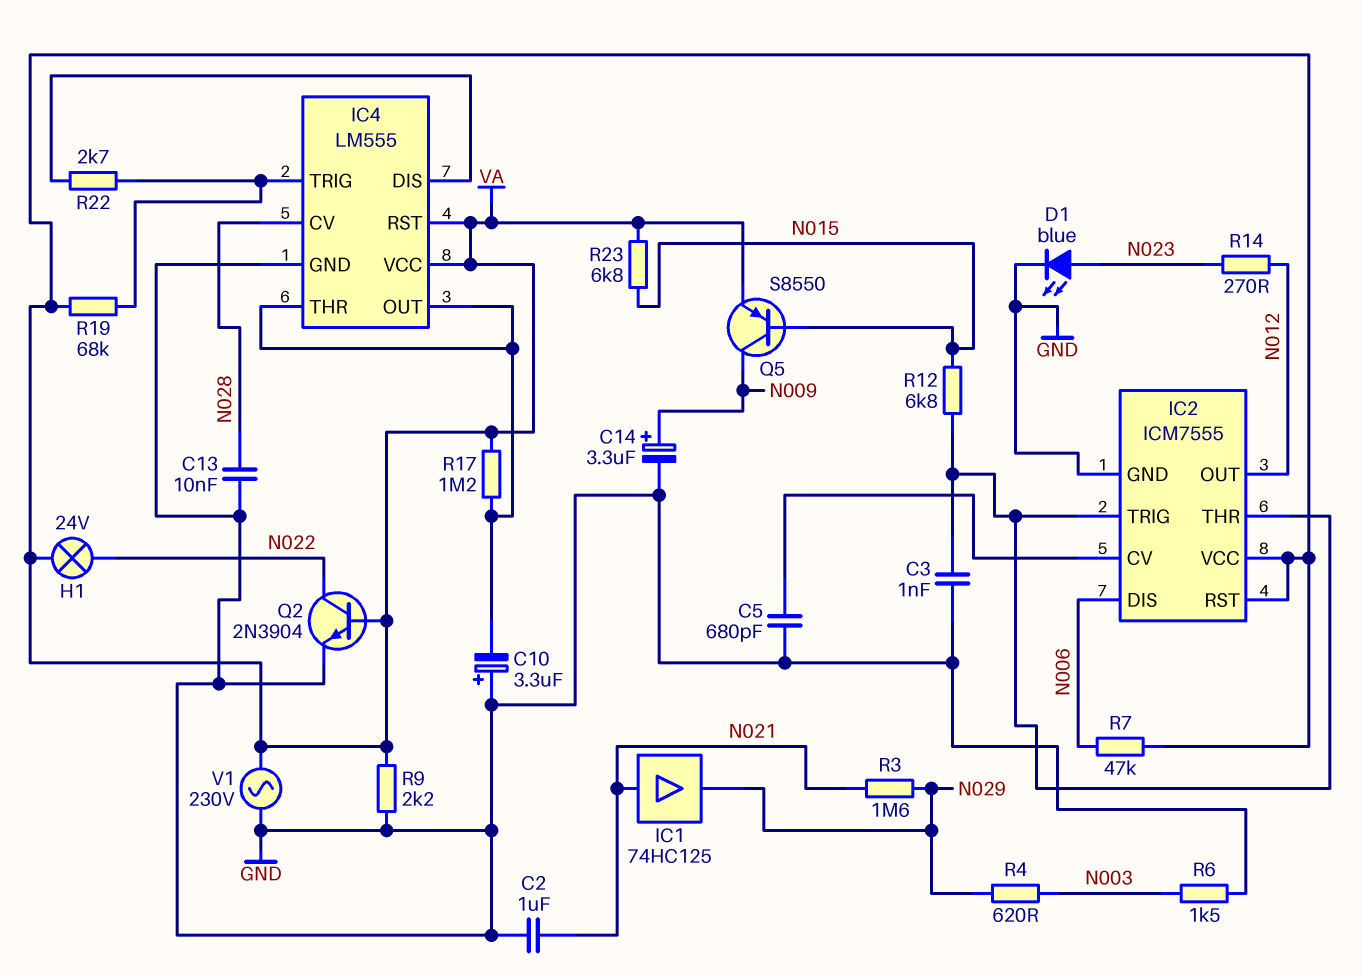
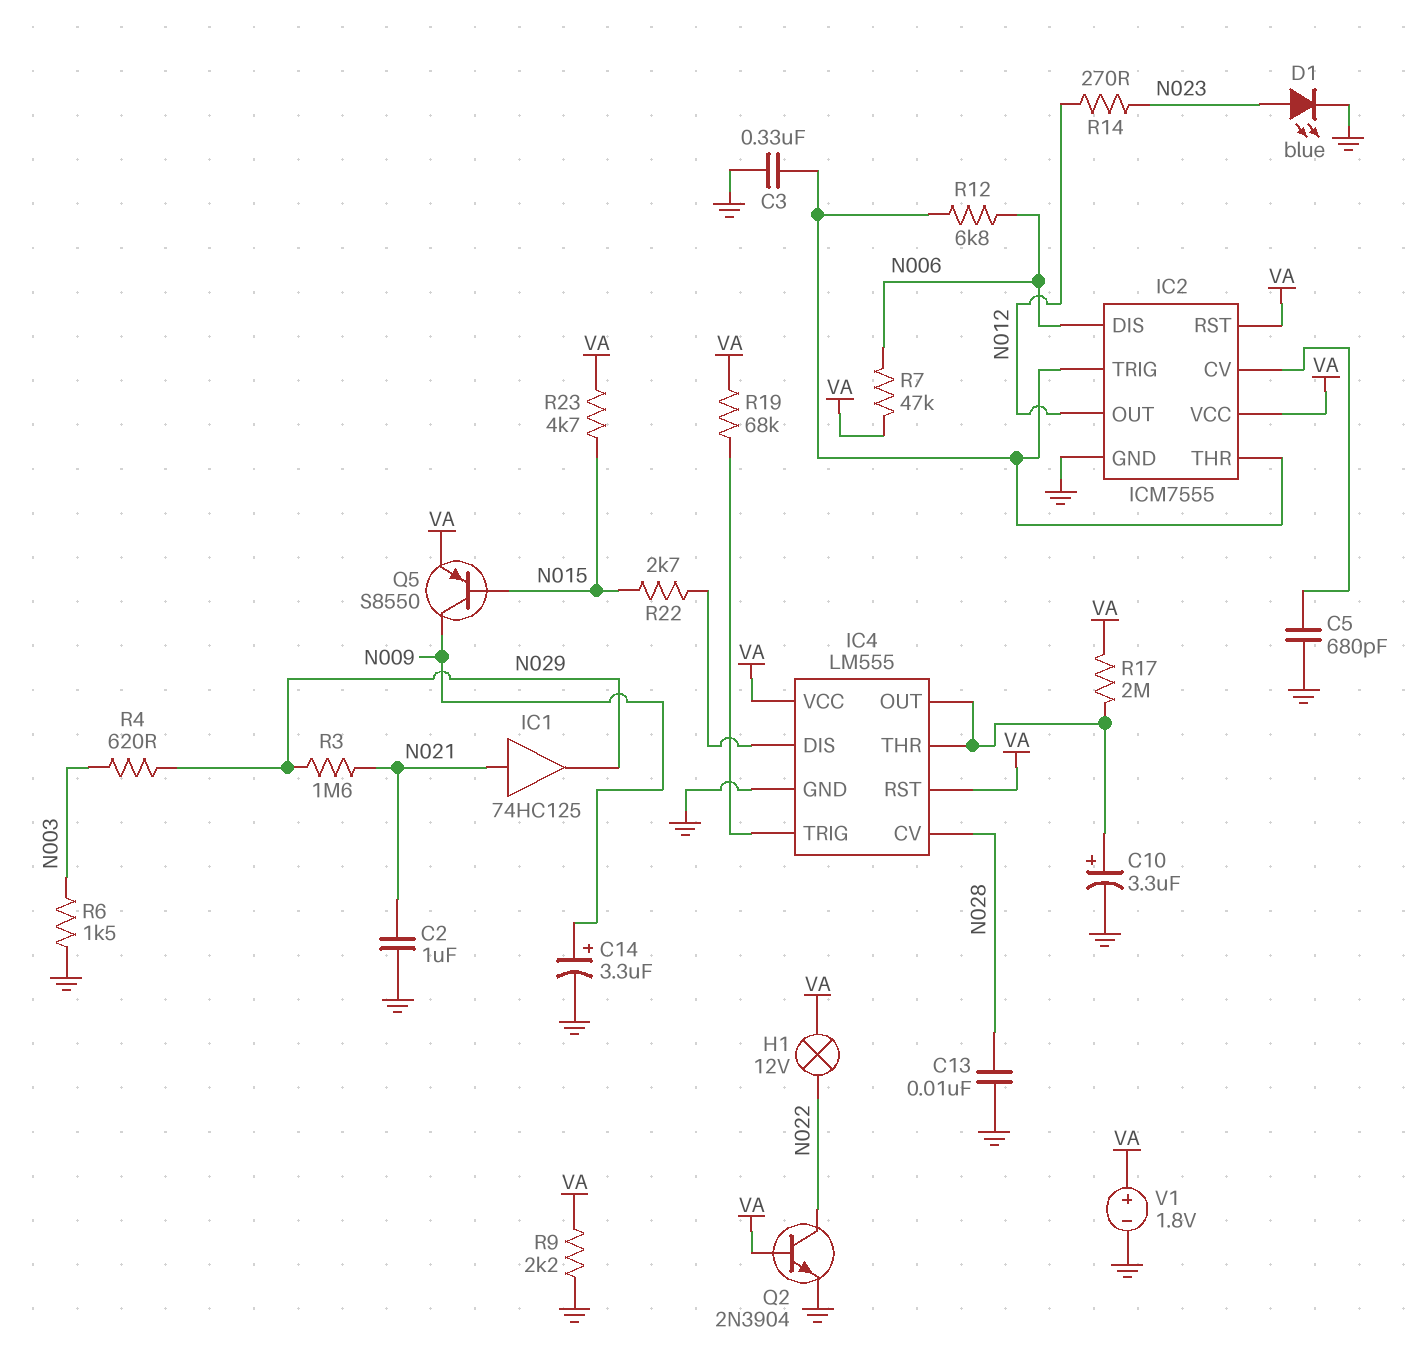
C3: 1nF (GND, IC2/THR) -> 330nF (GND, IC2/THR)
C10: 3.3uF (plus GND, minus IC4/OUT) -> 3.3uF (plus IC4/OUT, minus GND)
H1: lamp 24V (N022, VA) -> lamp 12V (N022, VA)
R12: 6.8k (IC2/THR, N015) -> 6.8k (IC2/THR, N006)
R17: 1.2M (IC4/OUT, VA) -> 2M (IC4/OUT, VA)
R22: 2.7k (IC4/DIS, IC4/TRIG) -> 2.7k (IC4/DIS, N015)
R23: 6.8k (N015, VA) -> 4.7k (N015, VA)
V1: AC 230V (GND, VA) -> 1.8V (plus VA, minus GND)

